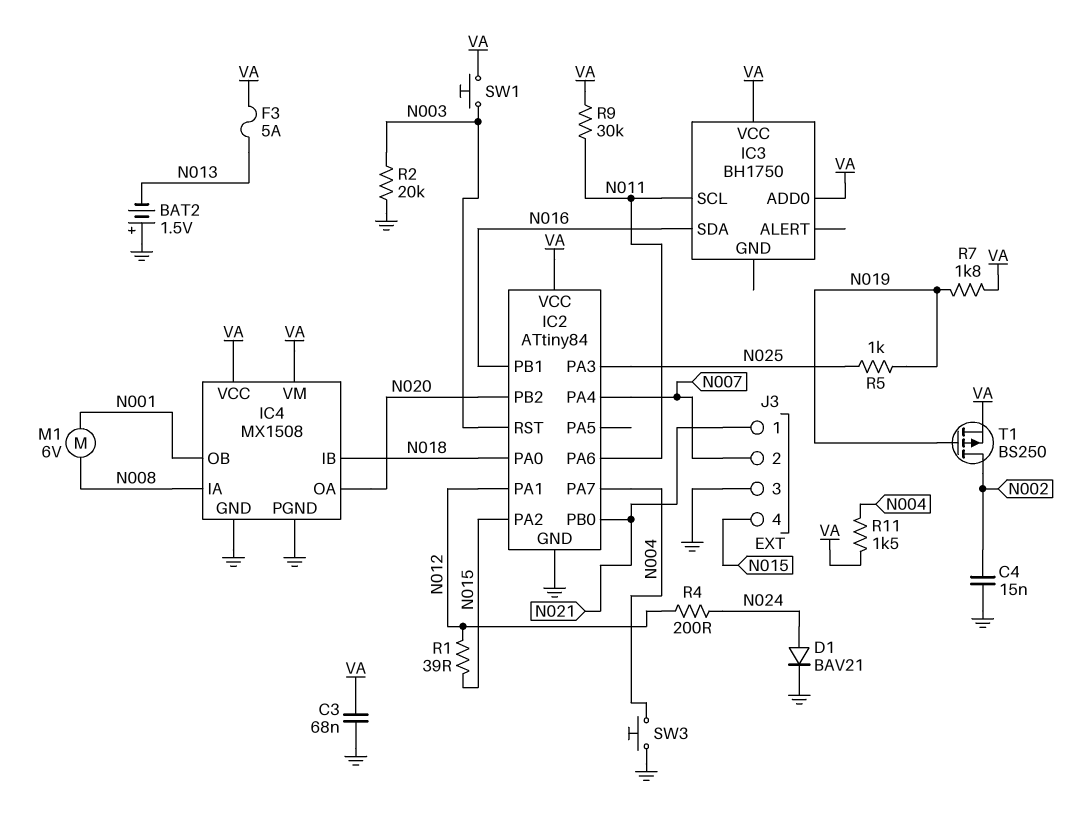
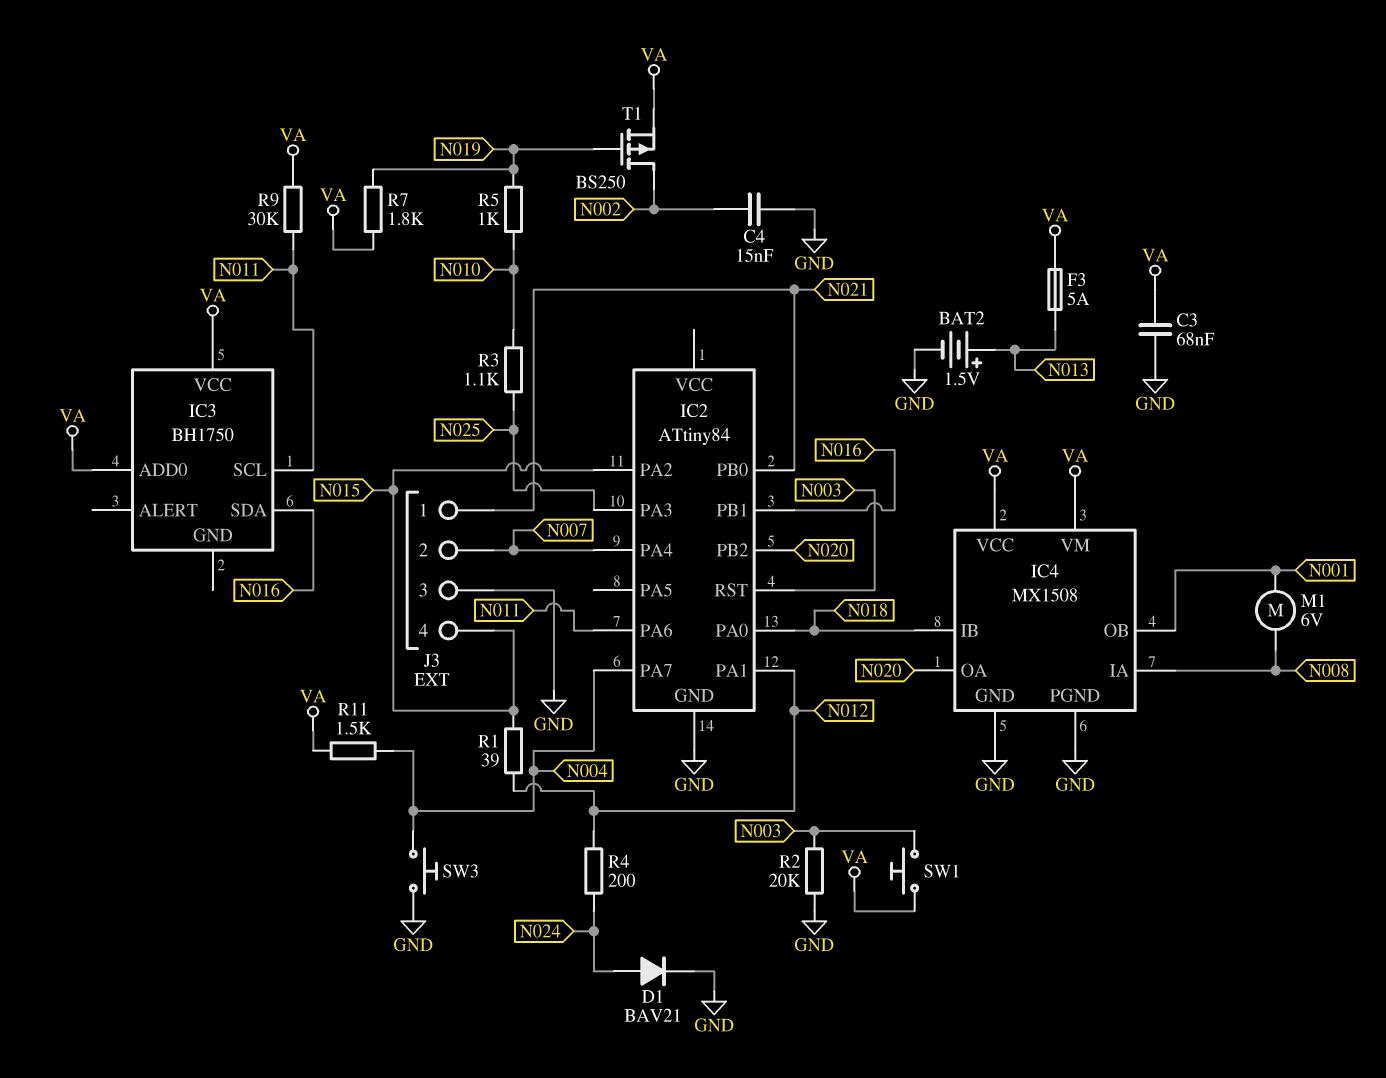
BAT2: 1.5V (plus GND, minus N013) -> 1.5V (plus N013, minus GND)
IC2 pin VCC: VA -> none
R3: none -> 1.1k (N010, N025)
R5: 1k (N019, N025) -> 1k (N010, N019)

